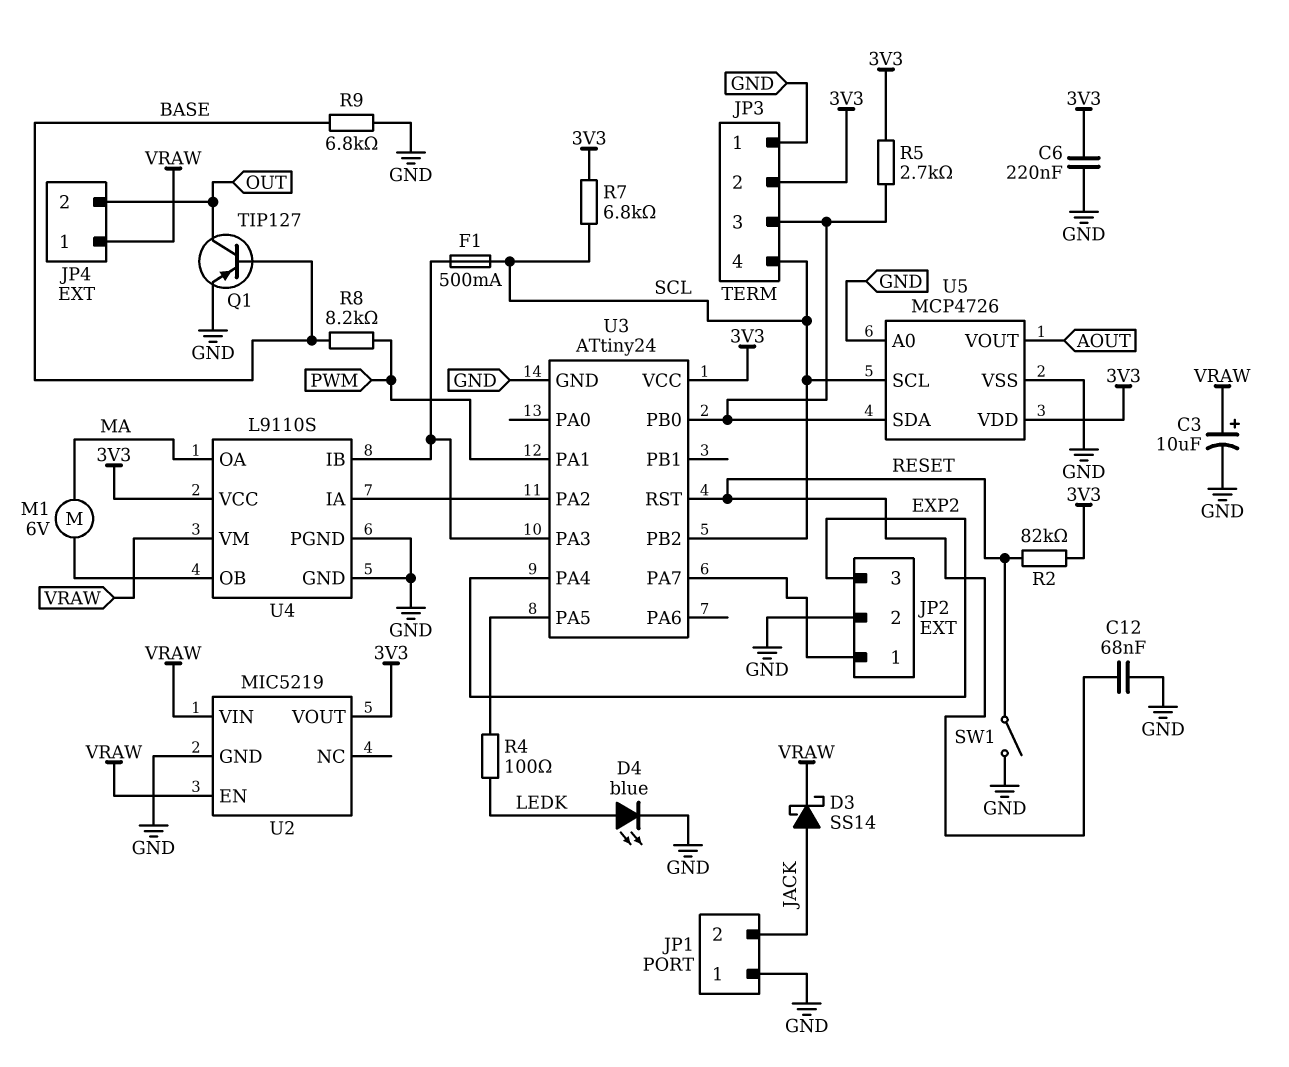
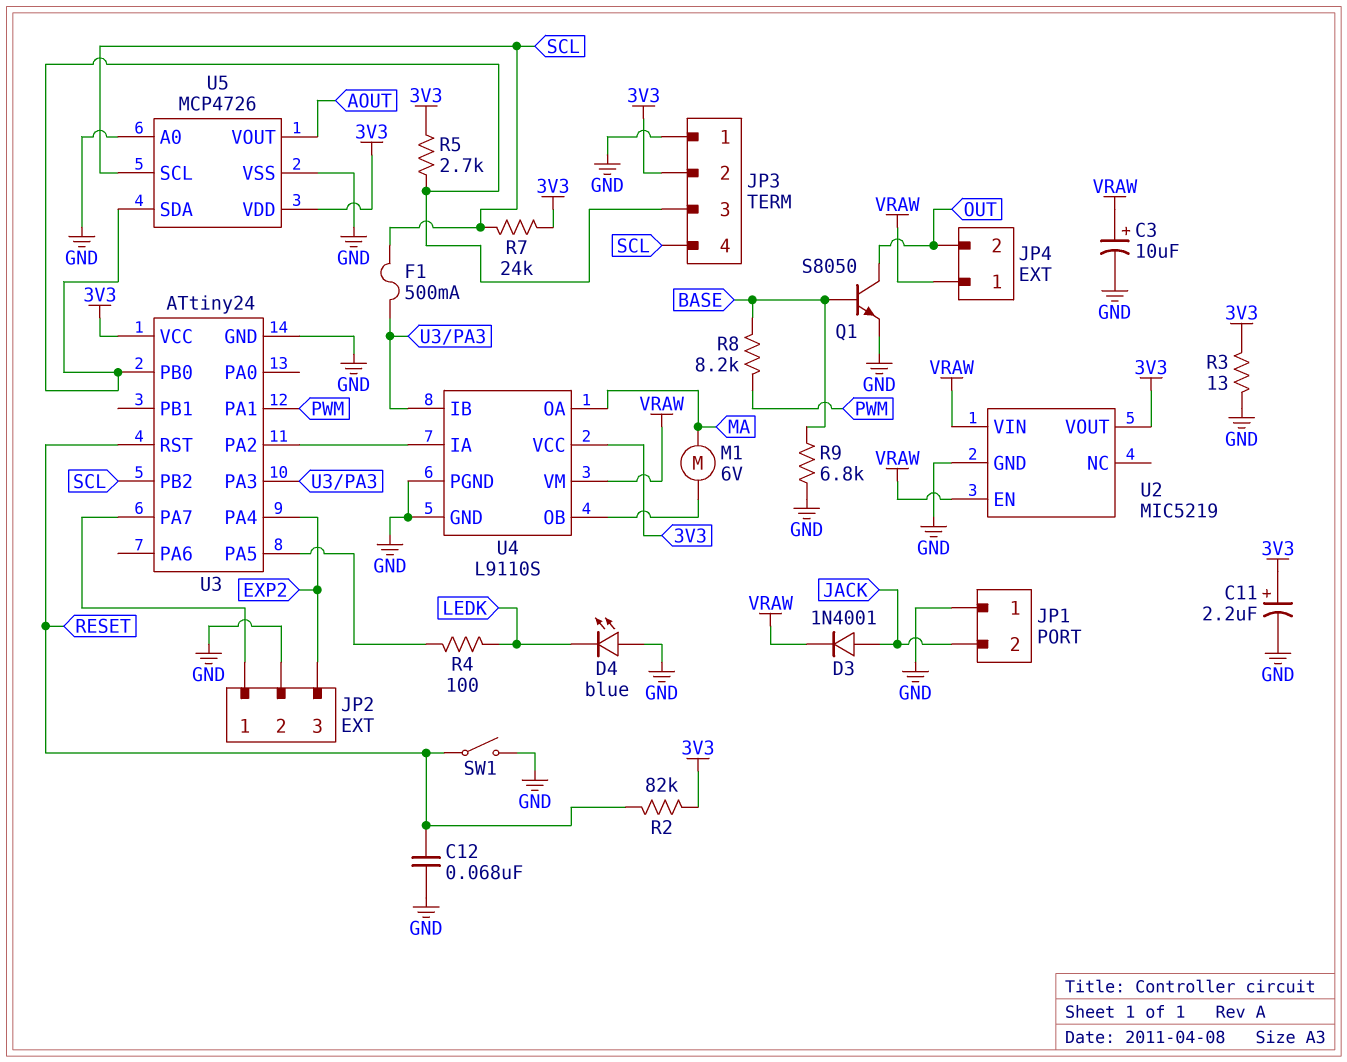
C6: 220nF (3V3, GND) -> none
C11: none -> 2.2uF (plus 3V3, minus GND)
D3: schottky SS14 (A JACK, K VRAW) -> diode 1N4001 (A JACK, K VRAW)
D4: LED blue (A LEDK, K GND) -> LED blue (A GND, K LEDK)
Q1: PNP TIP127 (B BASE, C OUT, E GND) -> NPN S8050 (B BASE, C OUT, E GND)
R3: none -> 13 (3V3, GND)
R7: 6.8k (3V3, SCL) -> 24k (3V3, SCL)

